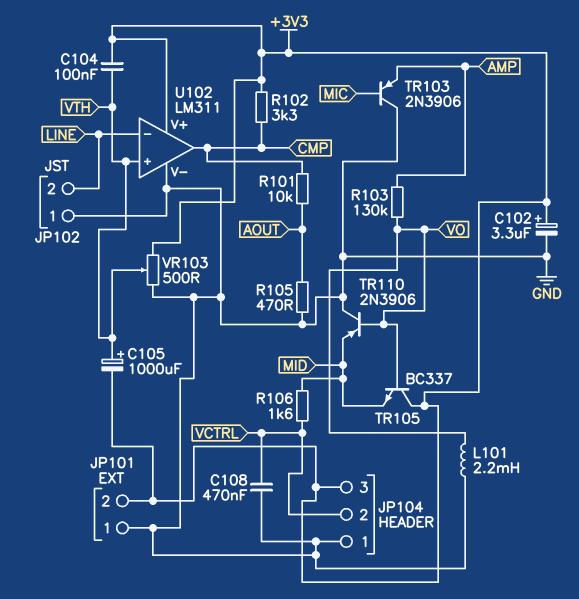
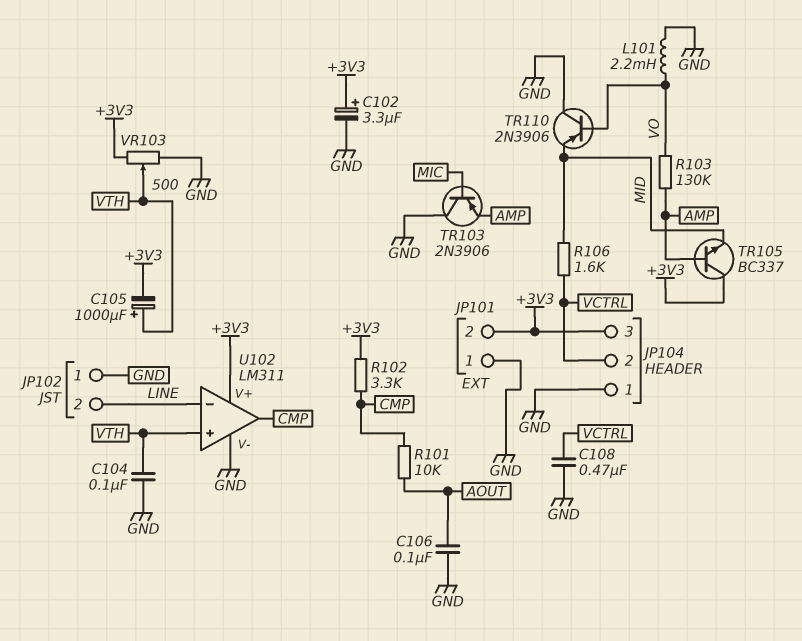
C104: 100nF (+3V3, VTH) -> 100nF (GND, VTH)
C106: none -> 100nF (AOUT, GND)
R105: 470 (AOUT, GND) -> none
TR105: NPN BC337 (B VO, C +3V3, E MID) -> NPN BC337 (B AMP, C +3V3, E MID)

